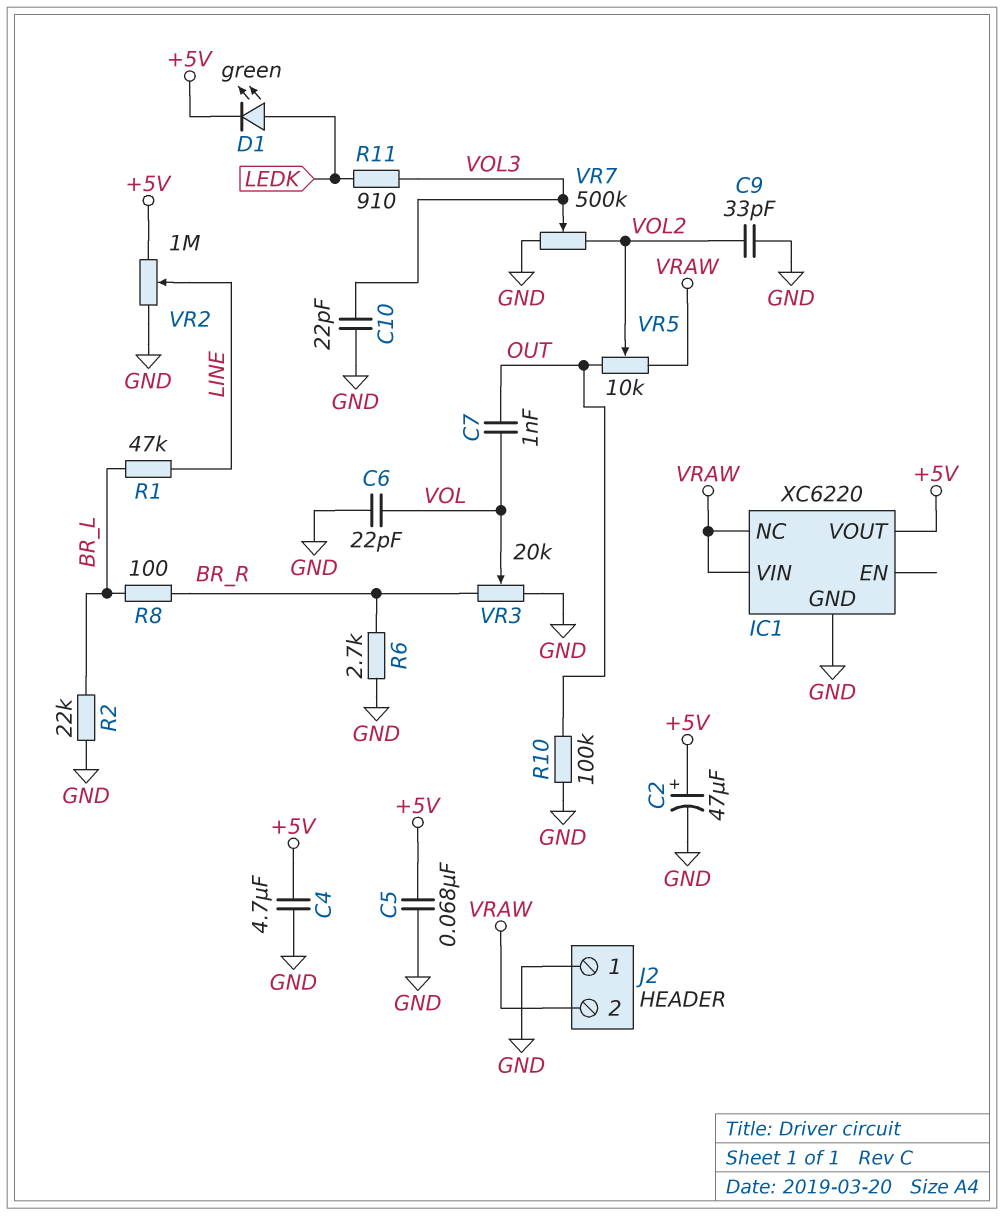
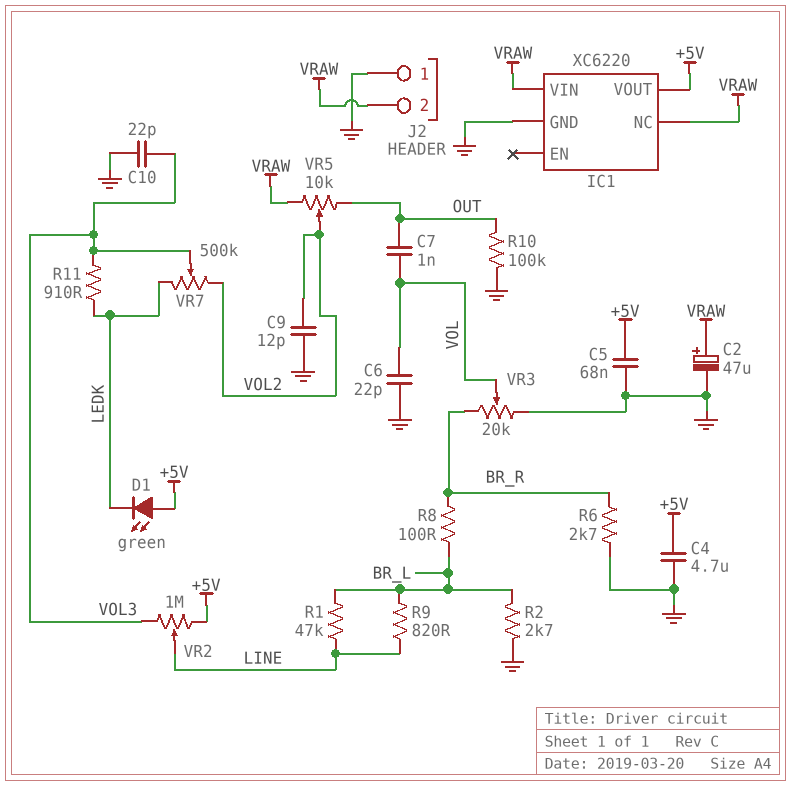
C2: 47uF (plus +5V, minus GND) -> 47uF (plus VRAW, minus GND)
C9: 33pF (GND, VOL2) -> 12pF (GND, VOL2)
D1: LED green (A LEDK, K +5V) -> LED green (A +5V, K LEDK)
R2: 22k (BR_L, GND) -> 2.7k (BR_L, GND)
R9: none -> 820 (BR_L, LINE)
VR2: 1M (+5V, GND, wiper LINE) -> 1M (+5V, VOL3, wiper LINE)
VR7: 500k (GND, VOL2, wiper VOL3) -> 500k (LEDK, VOL2, wiper VOL3)

